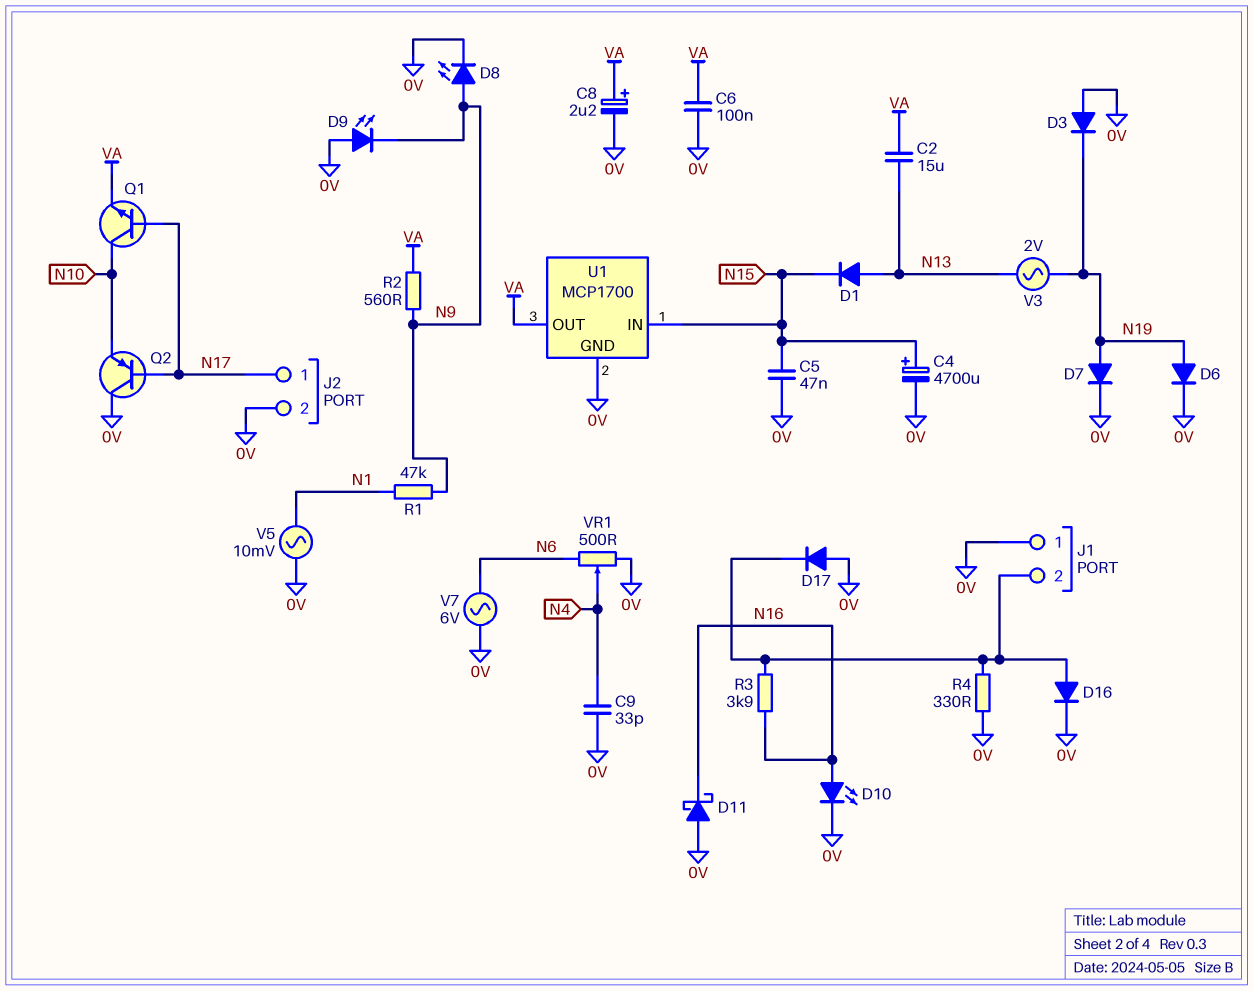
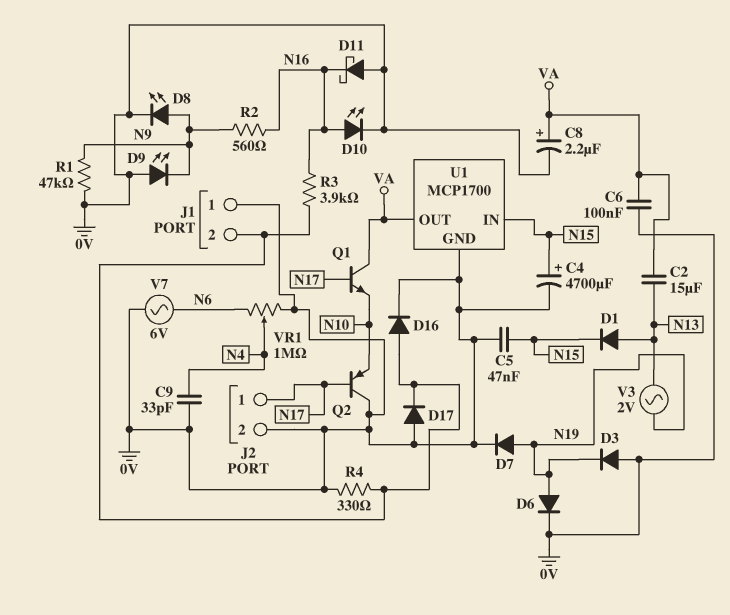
Q1: NPN (B N17, C N10, E VA) -> NPN (B N17, C VA, E N10)
R1: 47k (N1, N9) -> 47k (0V, N9)
R2: 560 (N9, VA) -> 560 (N9, N16)
V5: AC 10mV (0V, N1) -> none
VR1: 500 (0V, N6, wiper N4) -> 1M (0V, N6, wiper N4)

